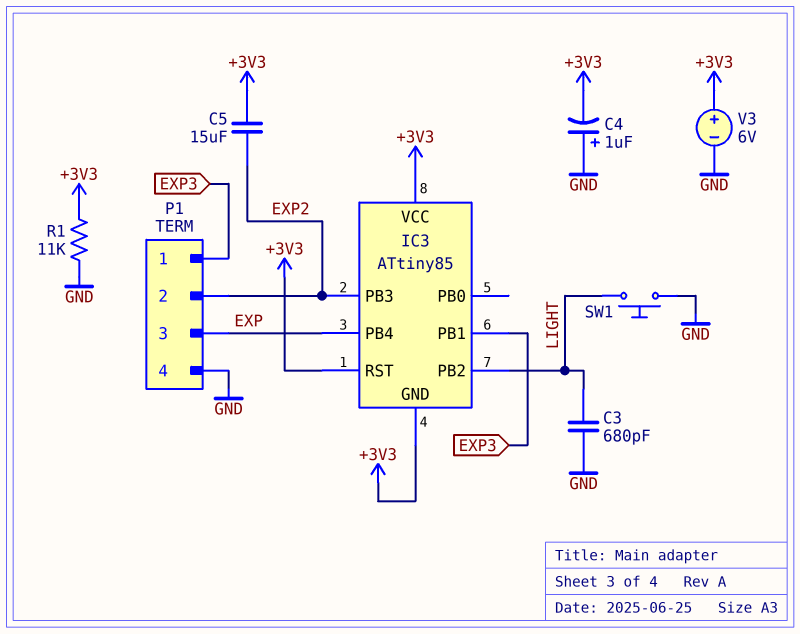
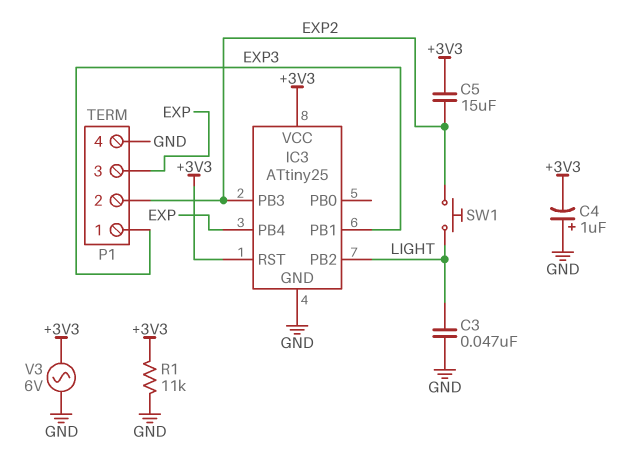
C3: 680pF (GND, LIGHT) -> 47nF (GND, LIGHT)
IC3: ATtiny85 -> ATtiny25
IC3 pin GND: +3V3 -> GND
SW1: button (GND, LIGHT) -> button (EXP2, LIGHT)
V3: 6V (plus +3V3, minus GND) -> AC 6V (+3V3, GND)

